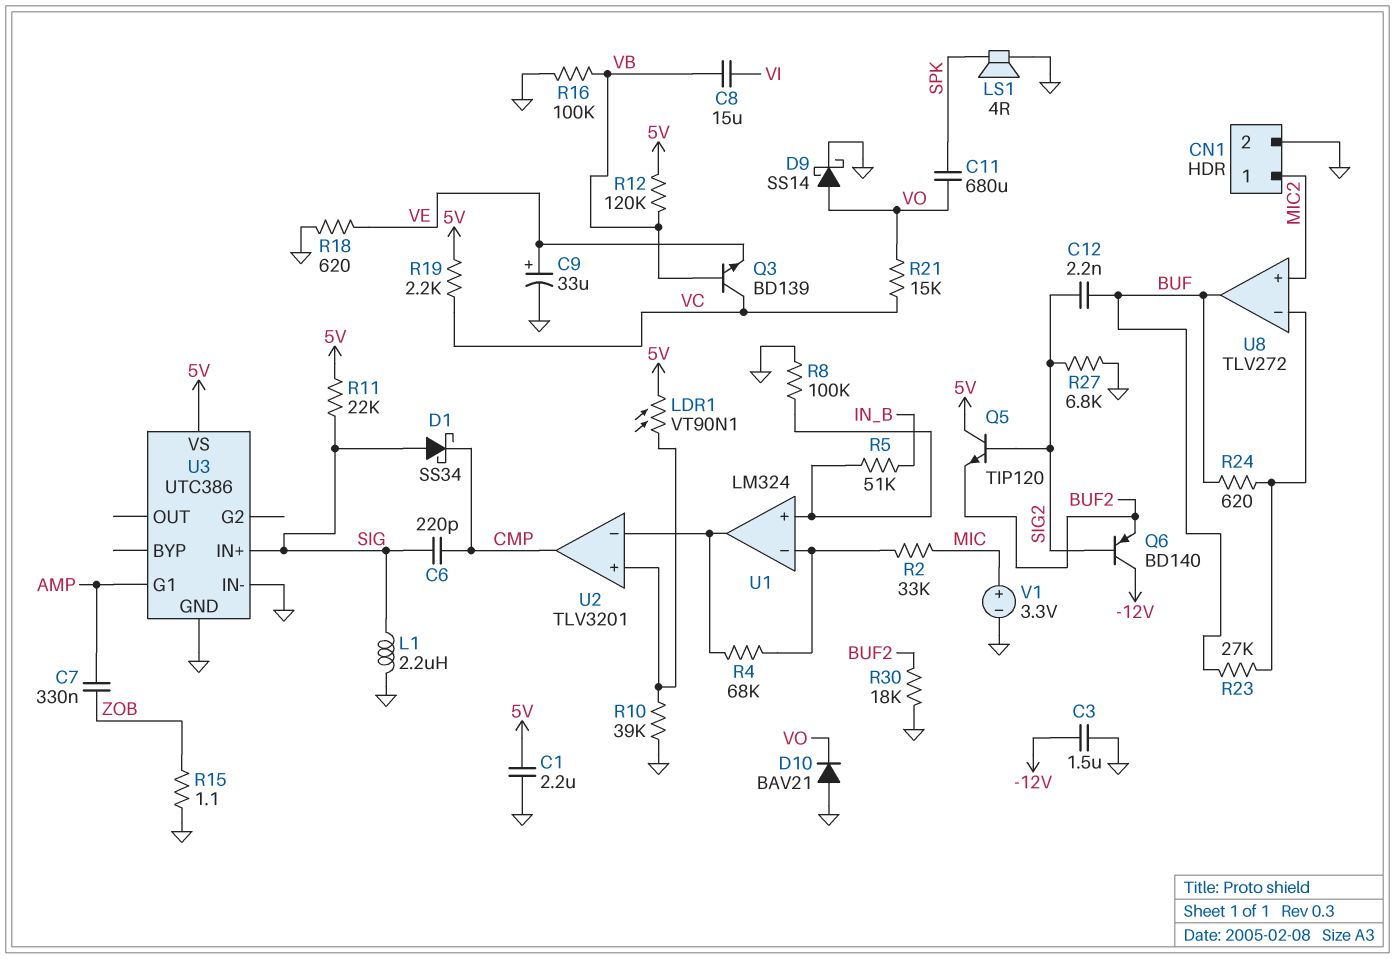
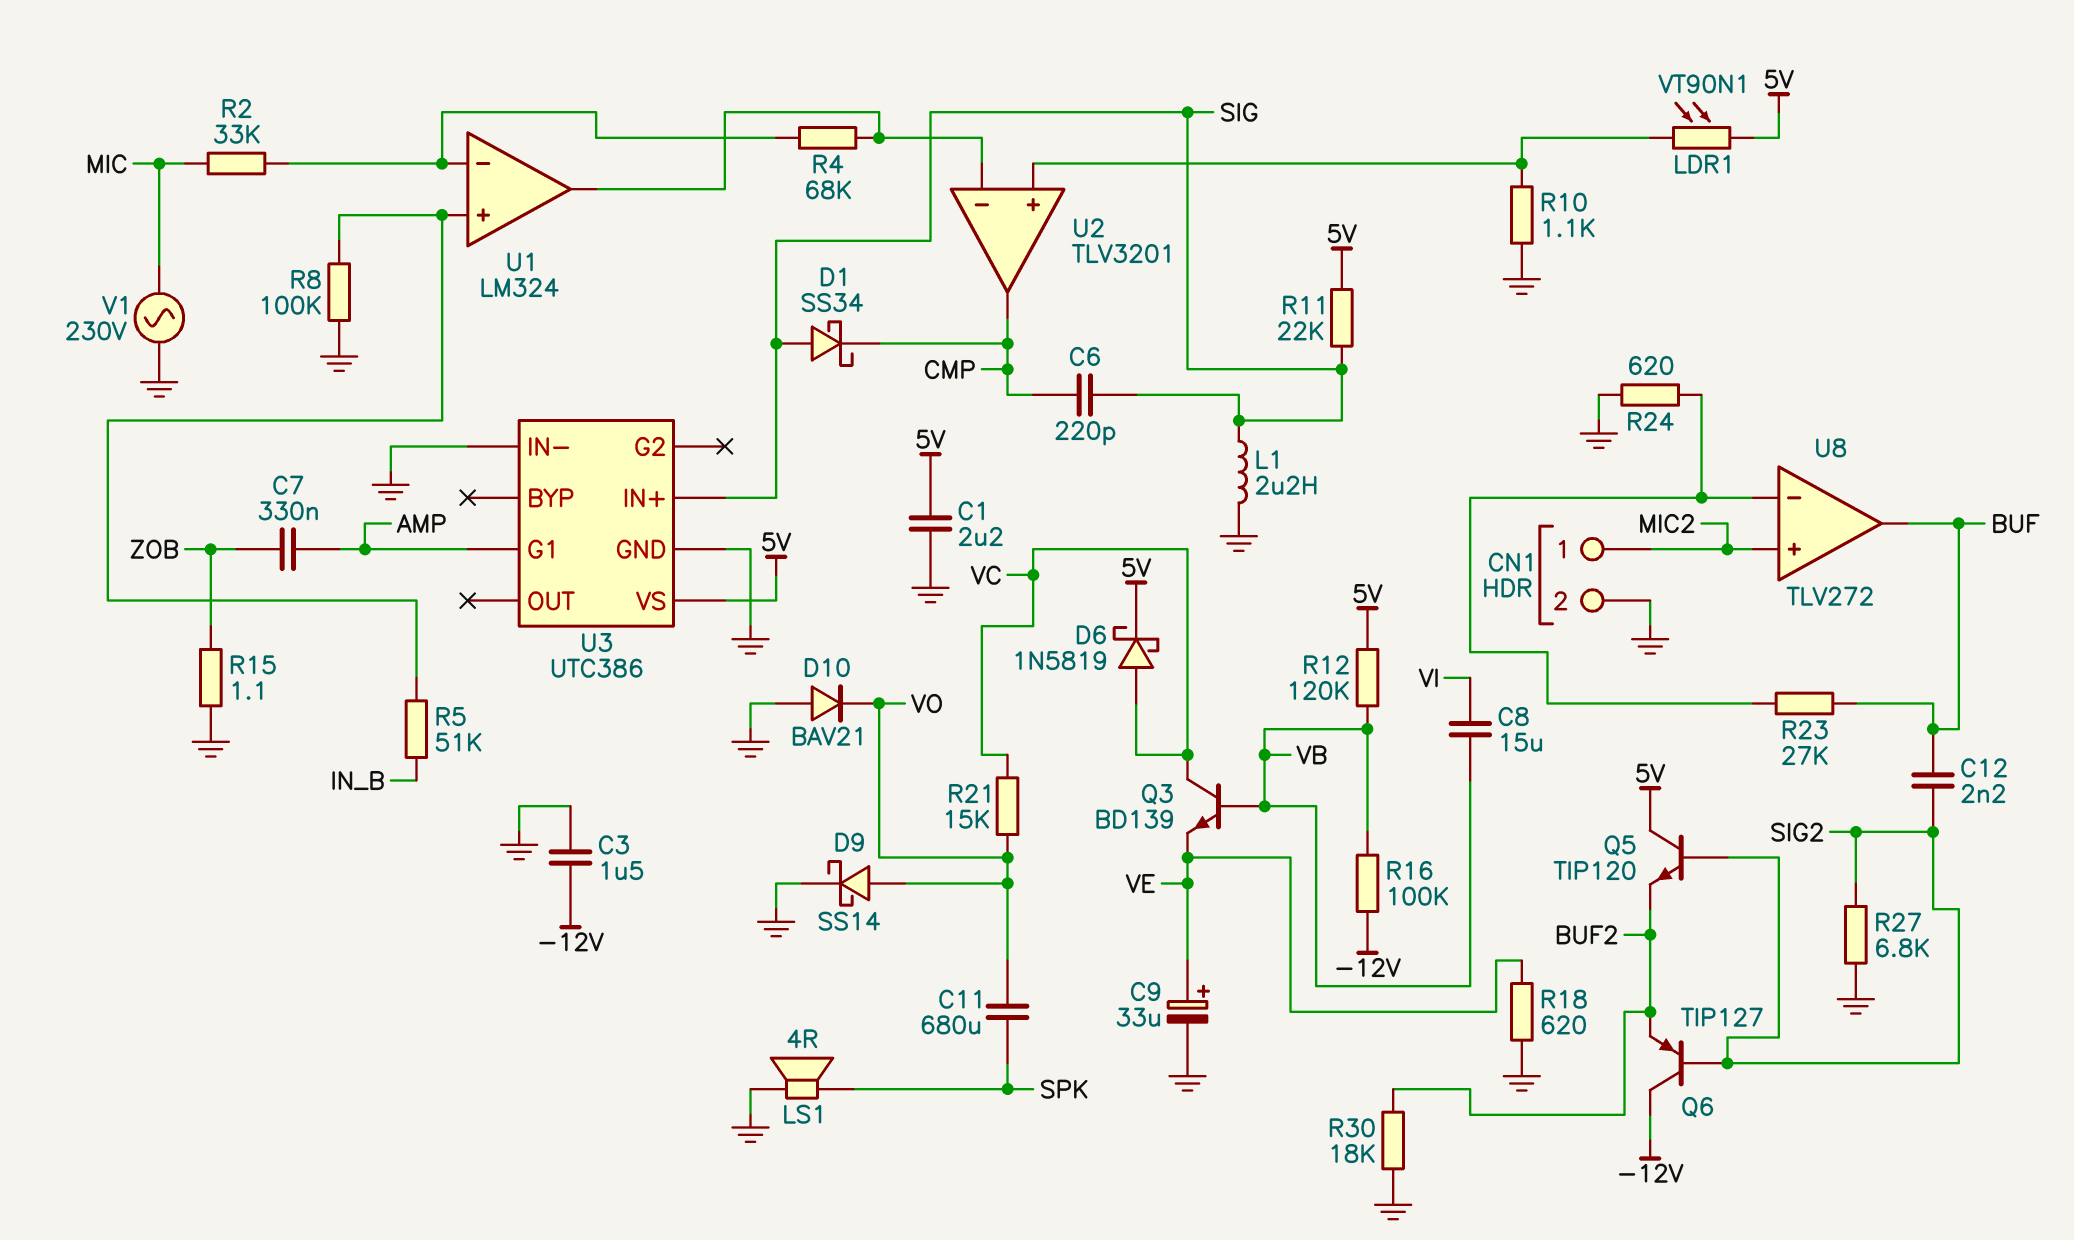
D6: none -> schottky 1N5819 (A VC, K 5V)
Q6: PNP BD140 (B SIG2, C -12V, E BUF2) -> PNP TIP127 (B SIG2, C -12V, E BUF2)
R10: 39k (GND, U2/in+) -> 1.1k (GND, U2/in+)
R16: 100k (GND, VB) -> 100k (-12V, VB)
R19: 2.2k (5V, VC) -> none
R24: 620 (BUF, U8/in-) -> 620 (GND, U8/in-)
V1: 3.3V (plus MIC, minus GND) -> AC 230V (GND, MIC)

